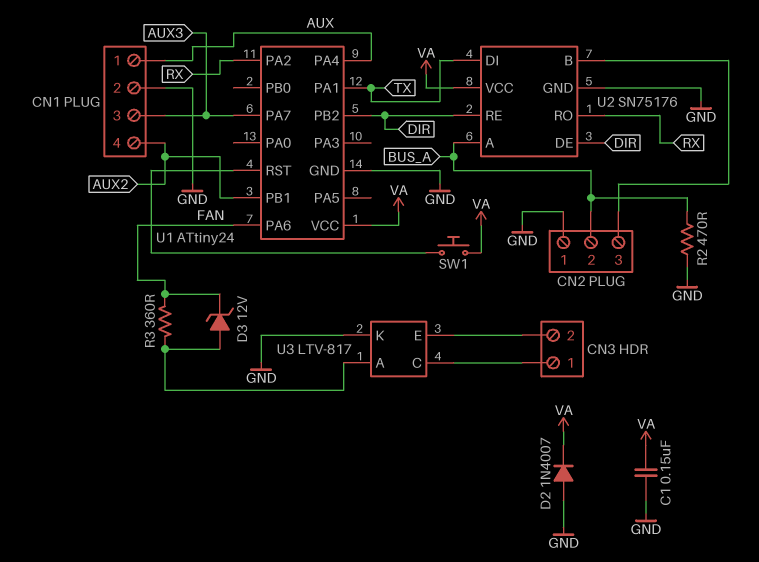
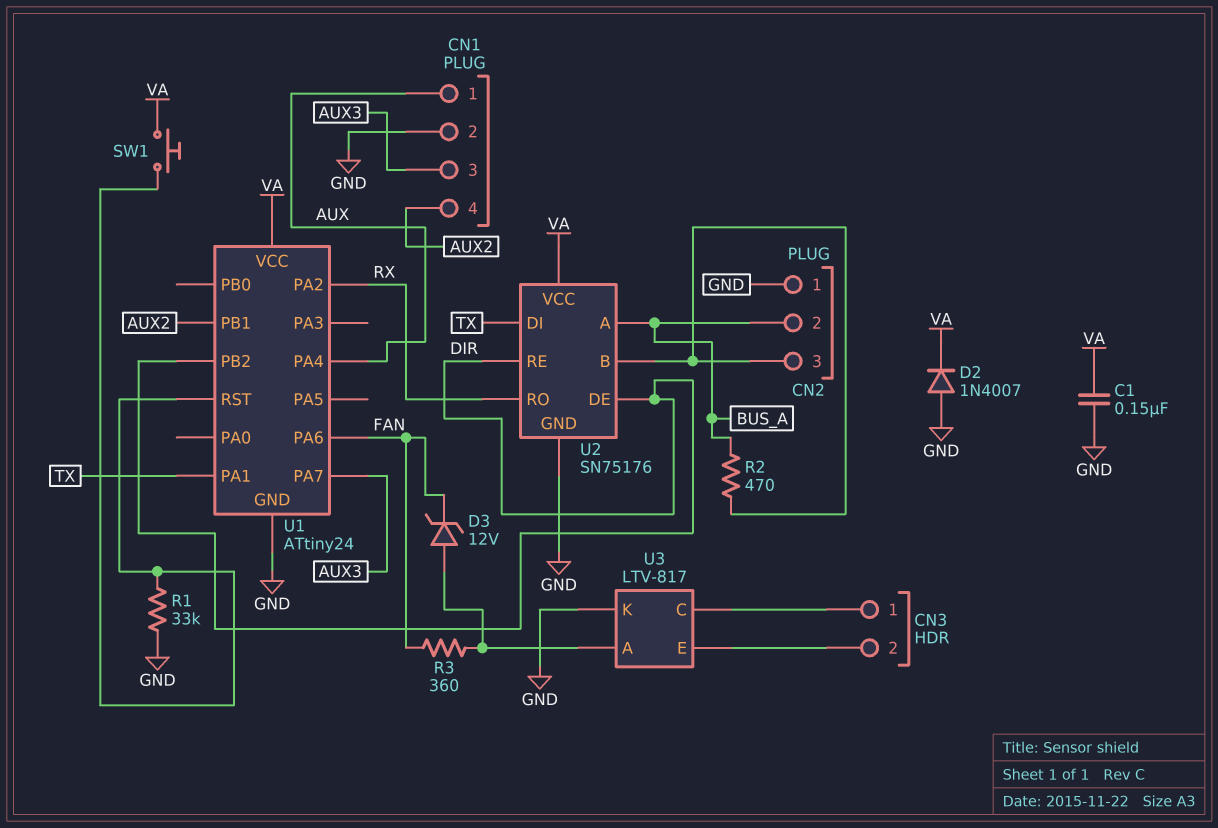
R1: none -> 33k (GND, U1/RST)
R2: 470 (BUS_A, GND) -> 470 (BUS_A, CN2/3)

